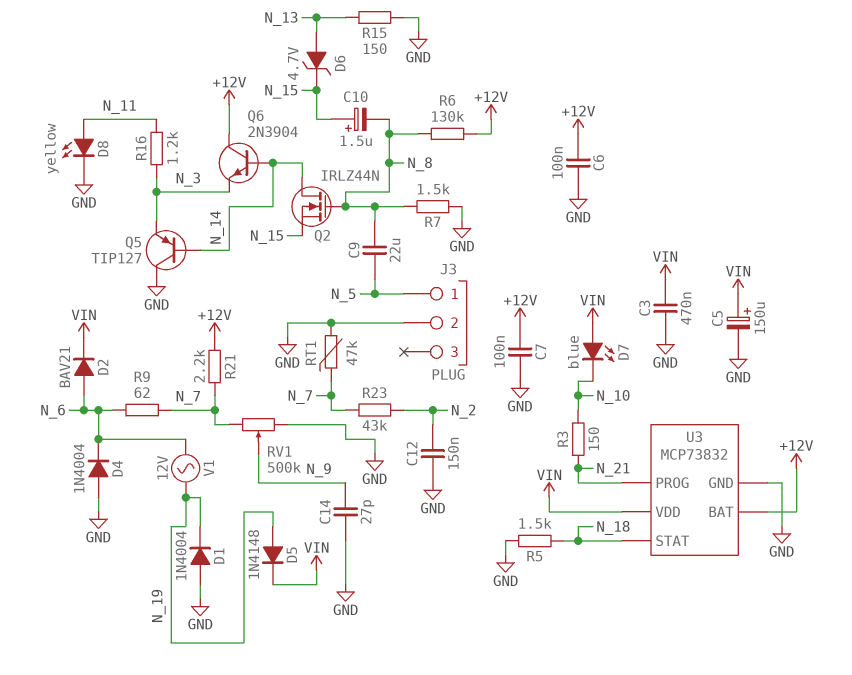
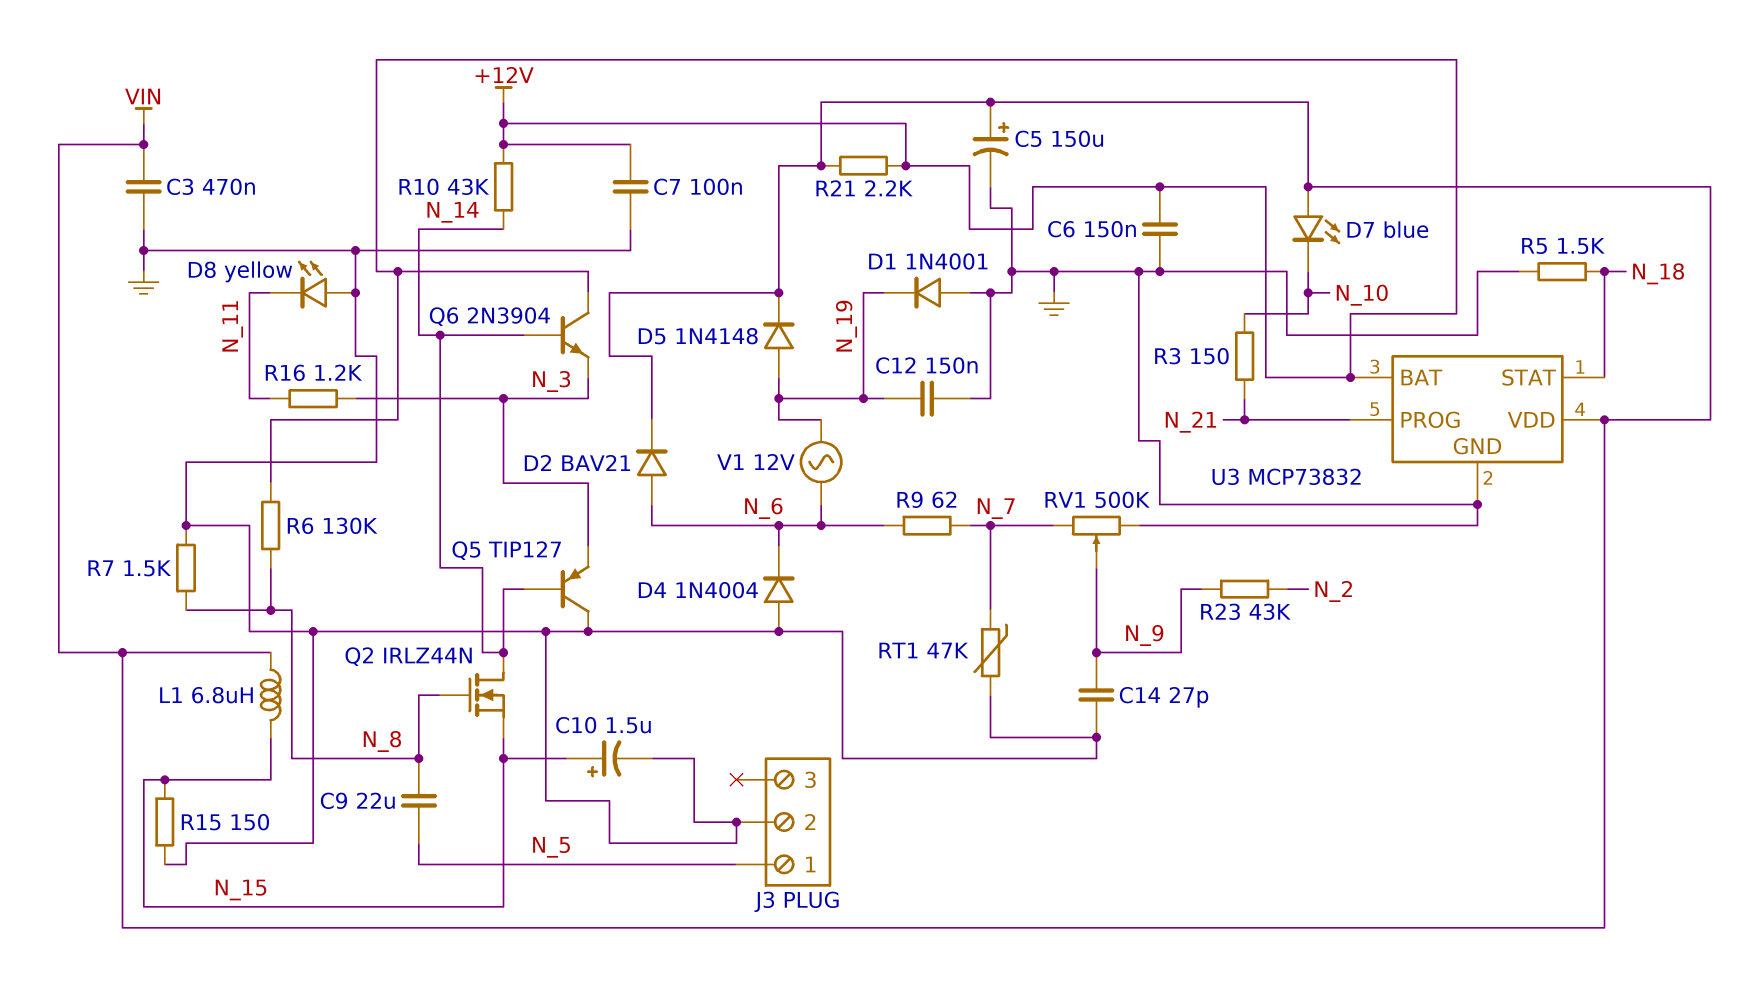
C6: 100nF (+12V, GND) -> 150nF (+12V, GND)
C10: 1.5uF (plus N_15, minus N_8) -> 1.5uF (plus N_15, minus GND)
C12: 150nF (GND, N_2) -> 150nF (GND, N_19)
D1: diode 1N4004 (A GND, K N_19) -> diode 1N4001 (A GND, K N_19)
D6: zener 4.7V (A N_13, K N_15) -> none
D8: LED yellow (A N_11, K GND) -> LED yellow (A GND, K N_11)
L1: none -> 6.8uH (N_15, VIN)
R10: none -> 43k (+12V, N_14)
R15: 150 (GND, N_13) -> 150 (GND, N_15)
R21: 2.2k (+12V, N_7) -> 2.2k (+12V, VIN)
R23: 43k (N_2, N_7) -> 43k (N_2, N_9)

